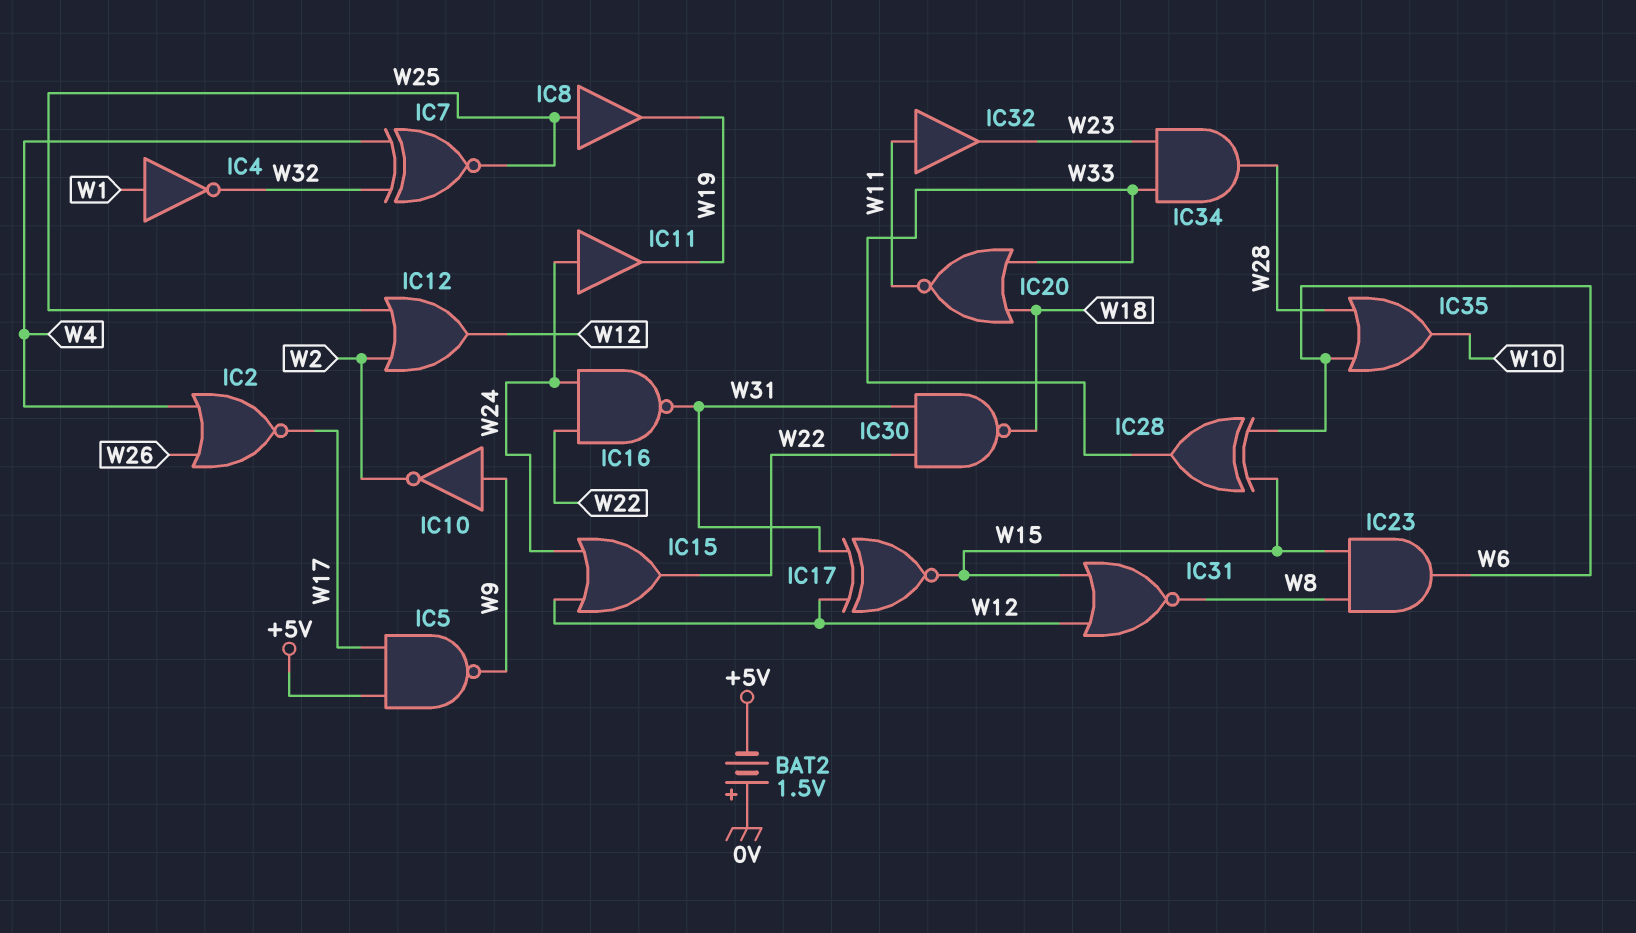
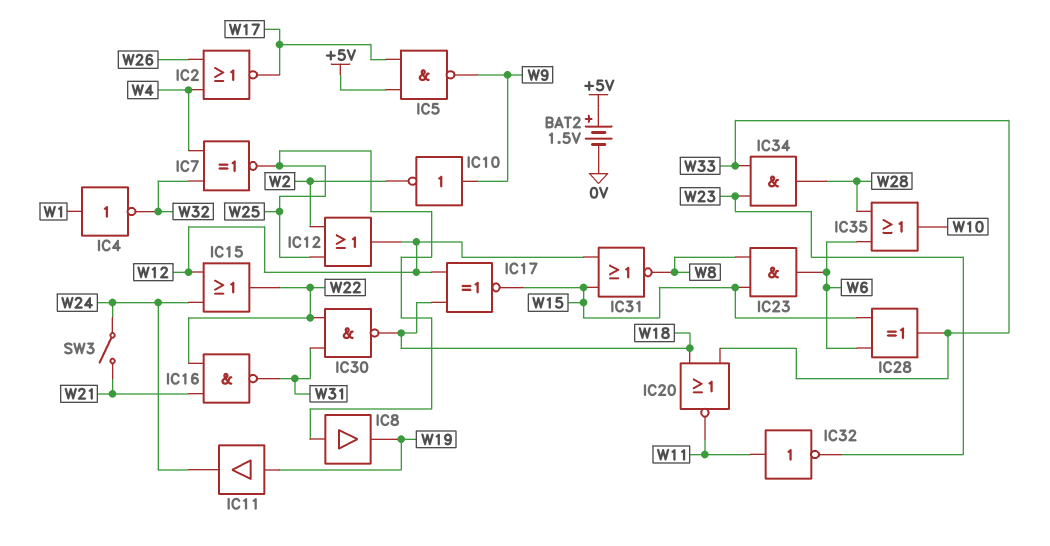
BAT2: 1.5V (plus 0V, minus +5V) -> 1.5V (plus +5V, minus 0V)
IC11: buffer (in W24, out W19) -> buffer (in W19, out W24)
IC16: NAND (in W22, in W24, out W31) -> NAND (in W21, in W22, out W31)
IC17: XNOR (in W12, in W31, out W15) -> XNOR (in W12, in W18, out W15)
IC32: buffer (in W11, out W23) -> NOT (in W11, out W23)
SW3: none -> switch (W21, W24)

